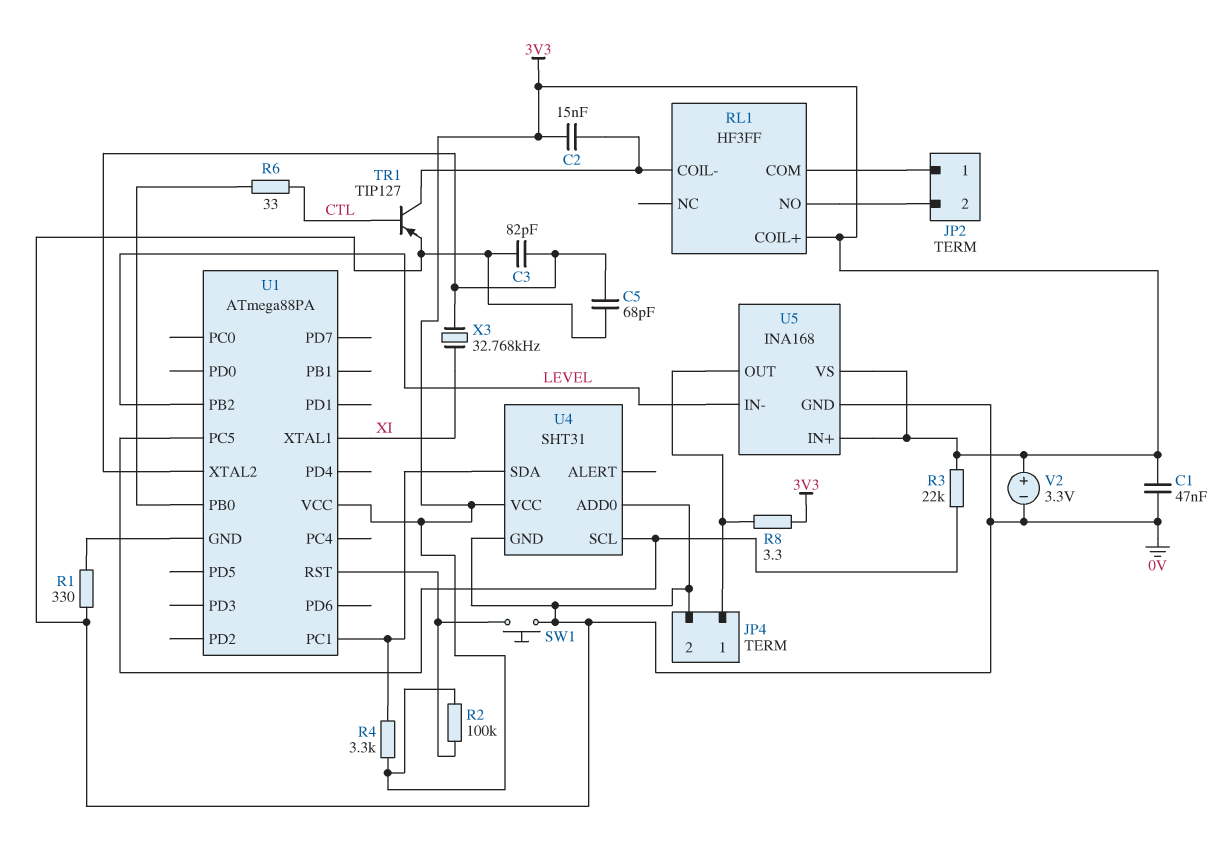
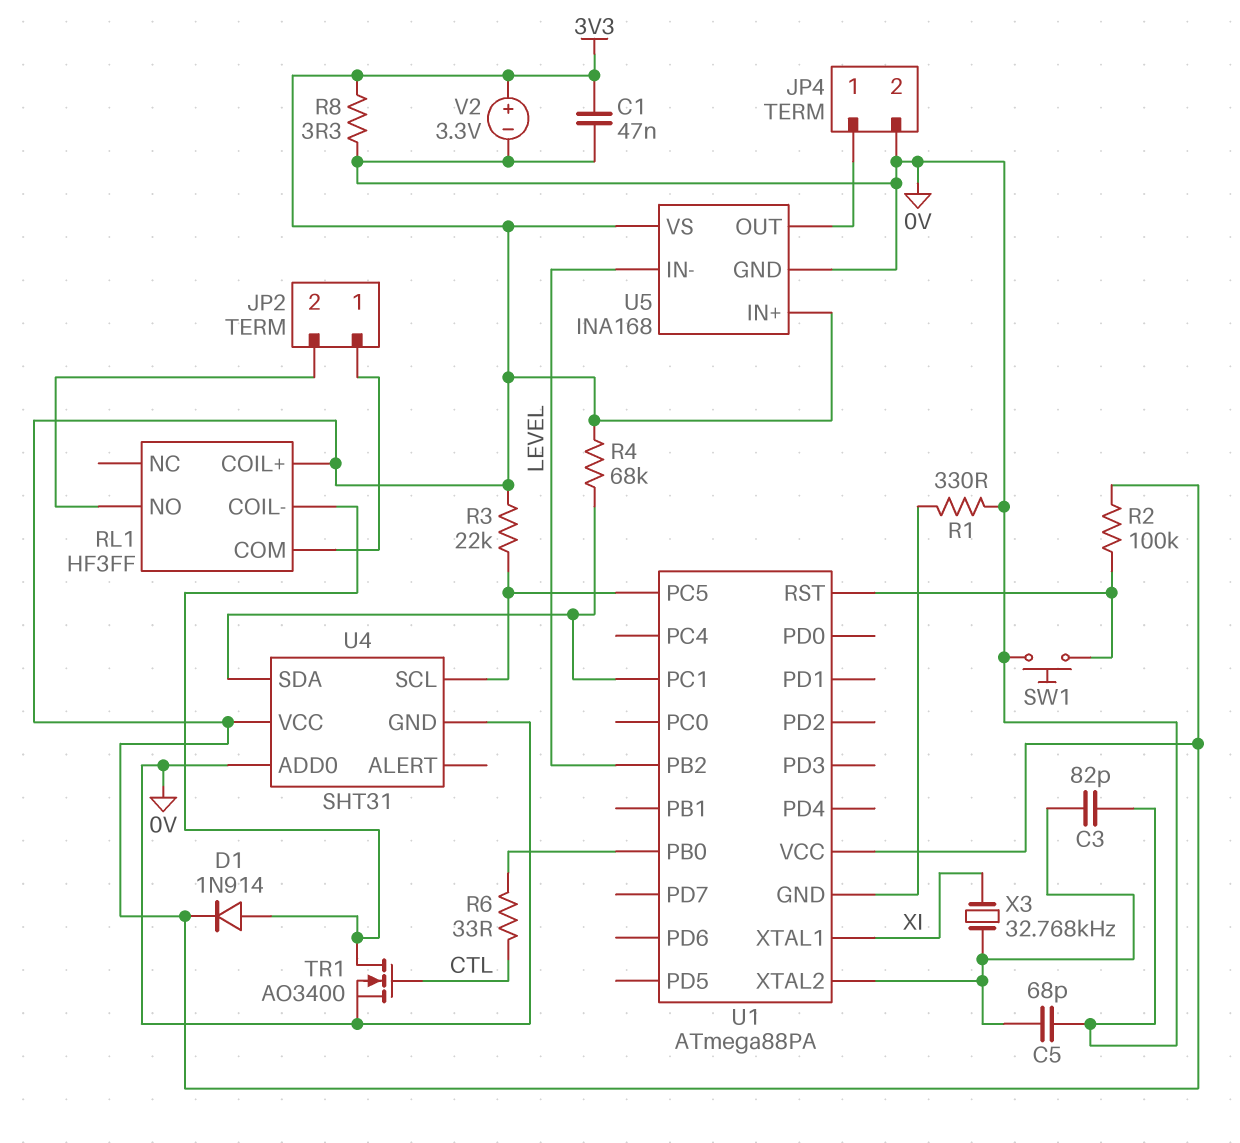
C2: 15nF (3V3, RL1/COIL-) -> none
D1: none -> diode 1N914 (A RL1/COIL-, K 3V3)
R4: 3.3k (3V3, U1/PC1) -> 68k (3V3, U1/PC1)
R8: 3.3 (3V3, JP4/1) -> 3.3 (0V, 3V3)
TR1: PNP TIP127 (B CTL, C RL1/COIL-, E 0V) -> NMOS AO3400 (G CTL, D RL1/COIL-, S 0V)

